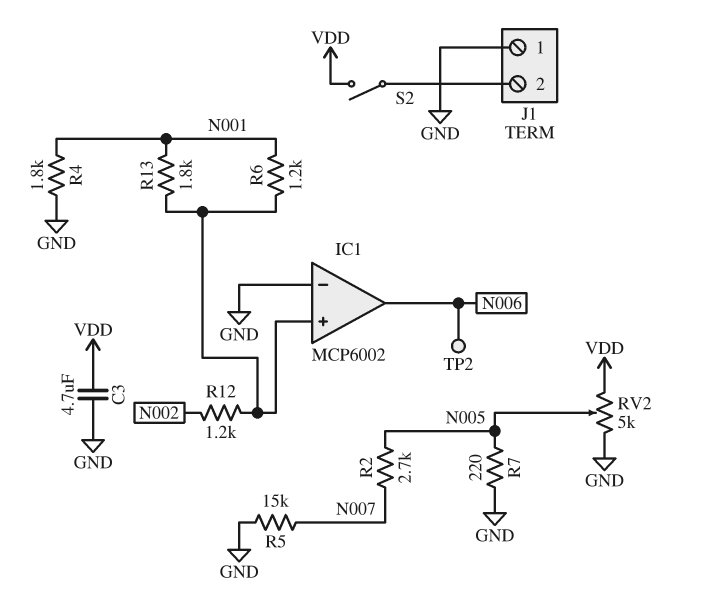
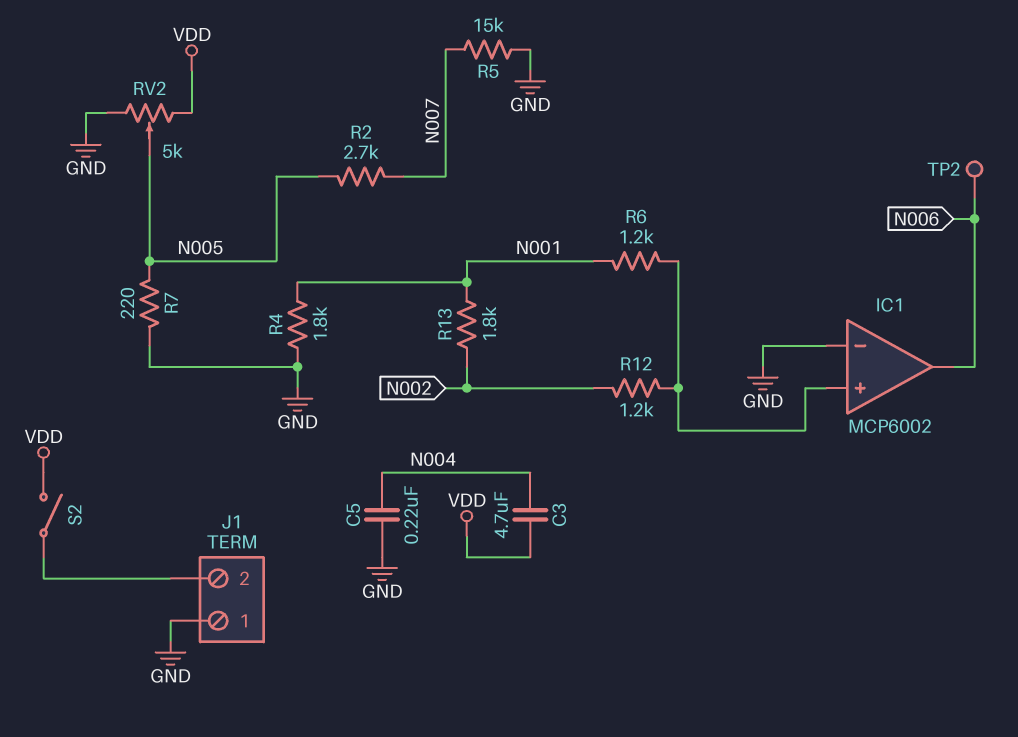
C3: 4.7uF (GND, VDD) -> 4.7uF (N004, VDD)
C5: none -> 220nF (GND, N004)
R13: 1.8k (IC1/in+, N001) -> 1.8k (N001, N002)

